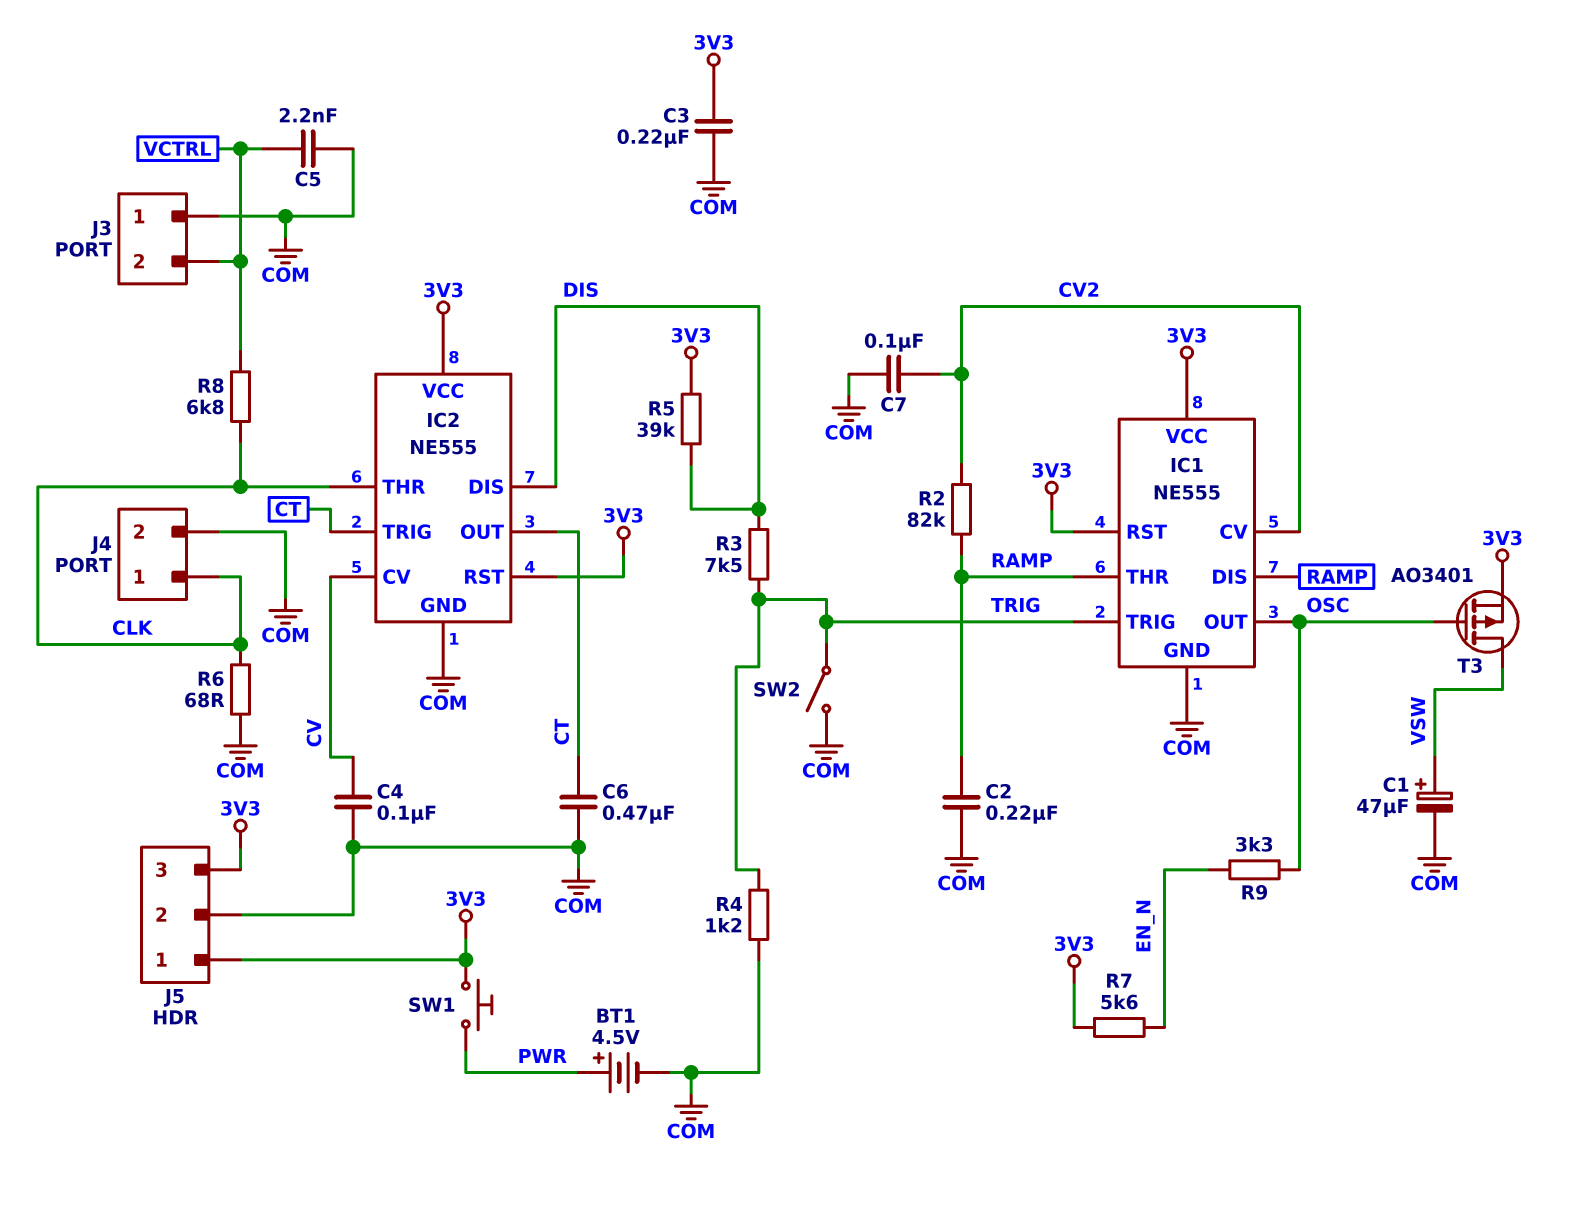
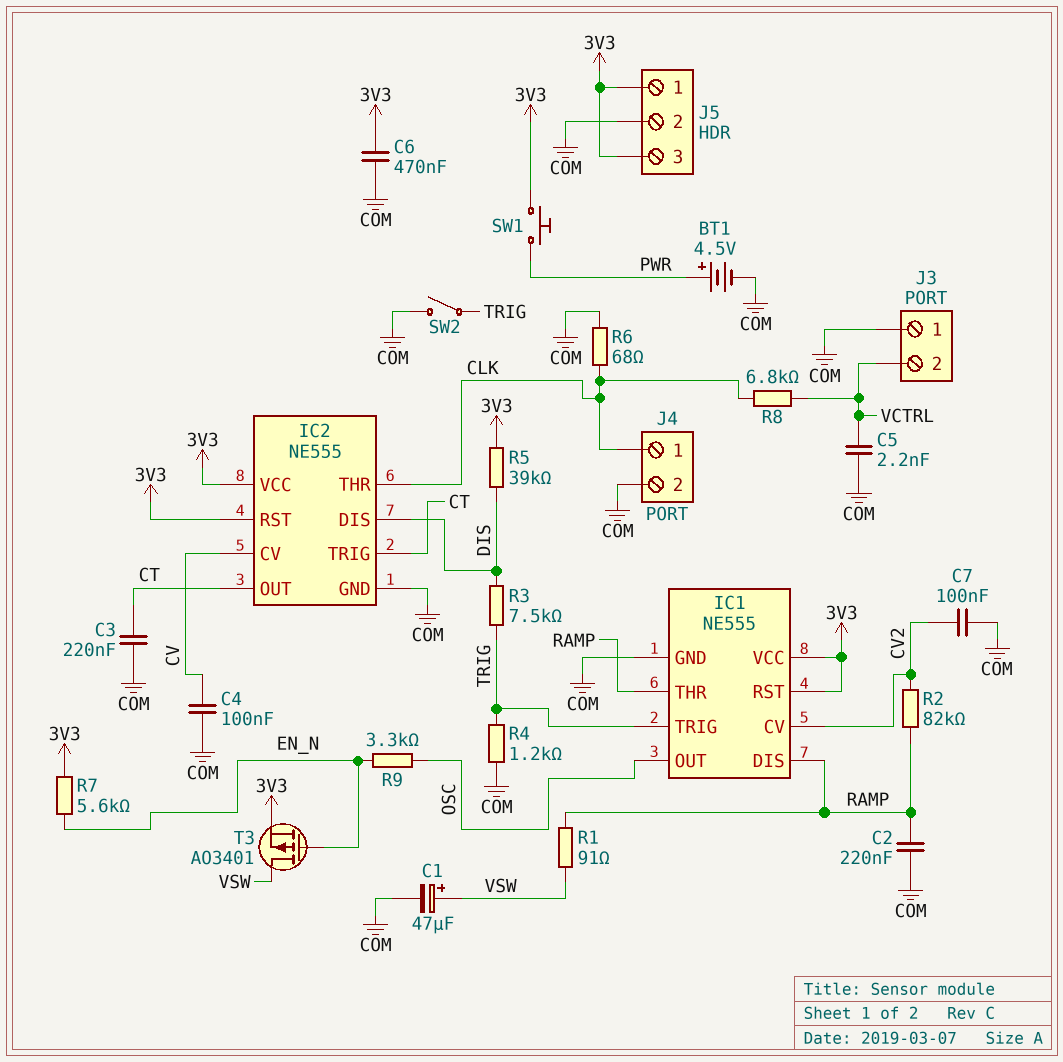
C3: 220nF (3V3, COM) -> 220nF (COM, CT)
C6: 470nF (COM, CT) -> 470nF (3V3, COM)
R1: none -> 91 (RAMP, VSW)
T3: PMOS AO3401 (G OSC, D VSW, S 3V3) -> PMOS AO3401 (G EN_N, D VSW, S 3V3)

